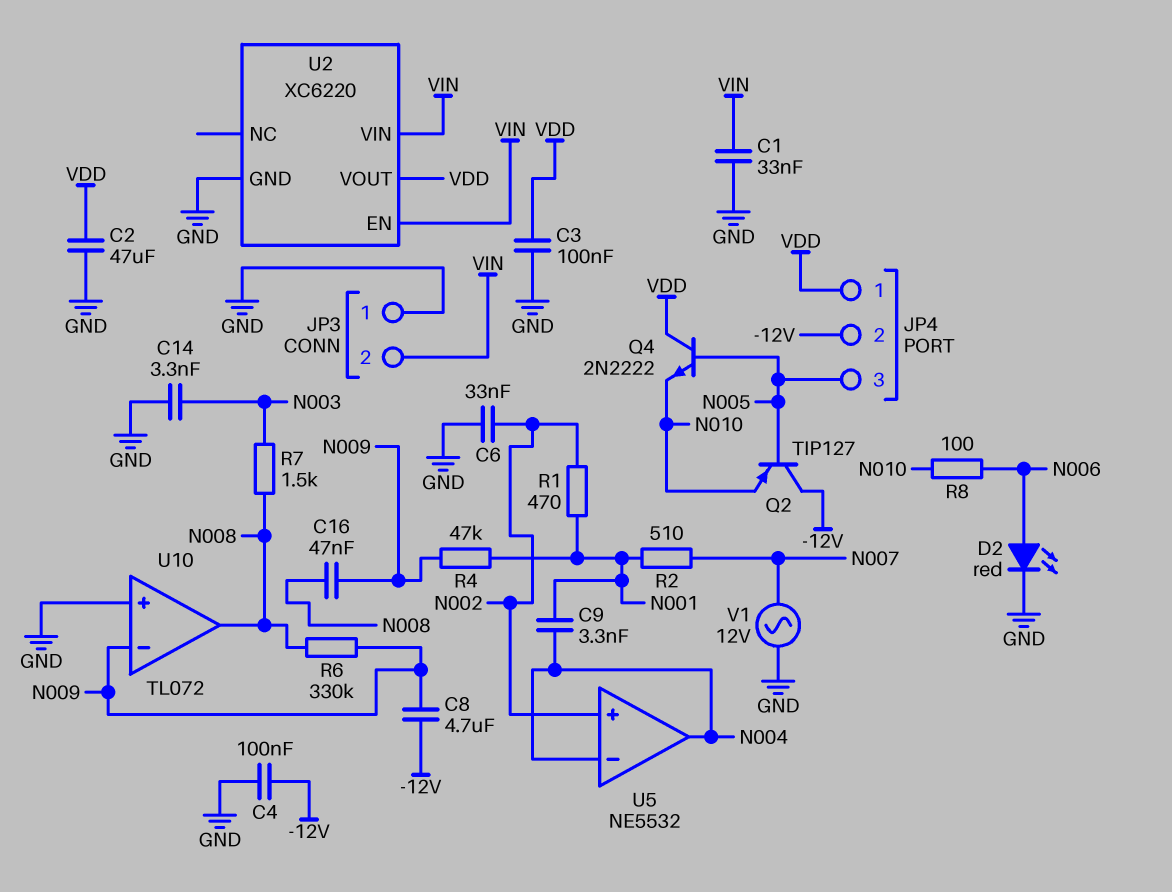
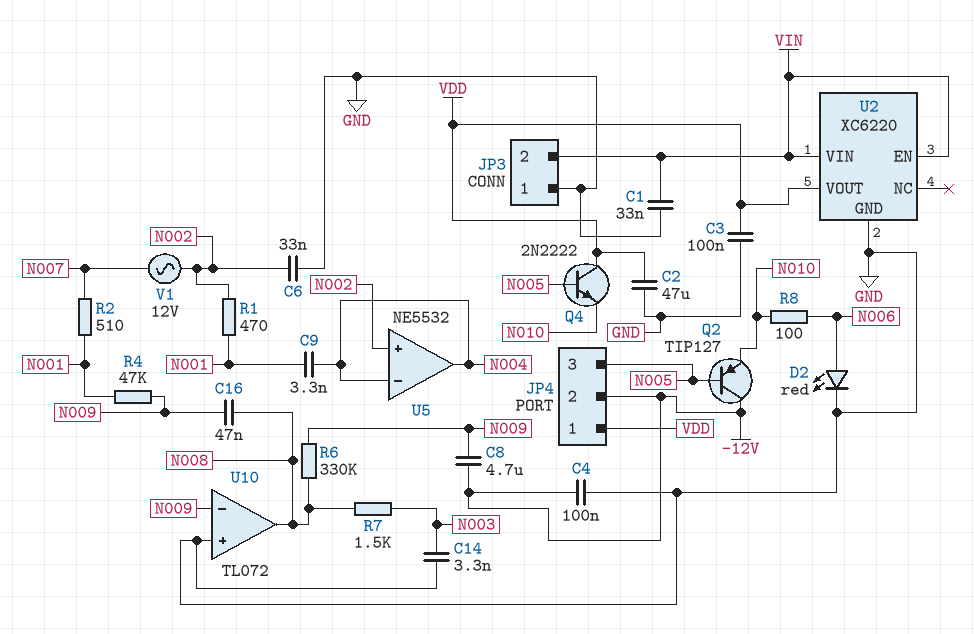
V1: AC 12V (GND, N007) -> AC 12V (N002, N007)

